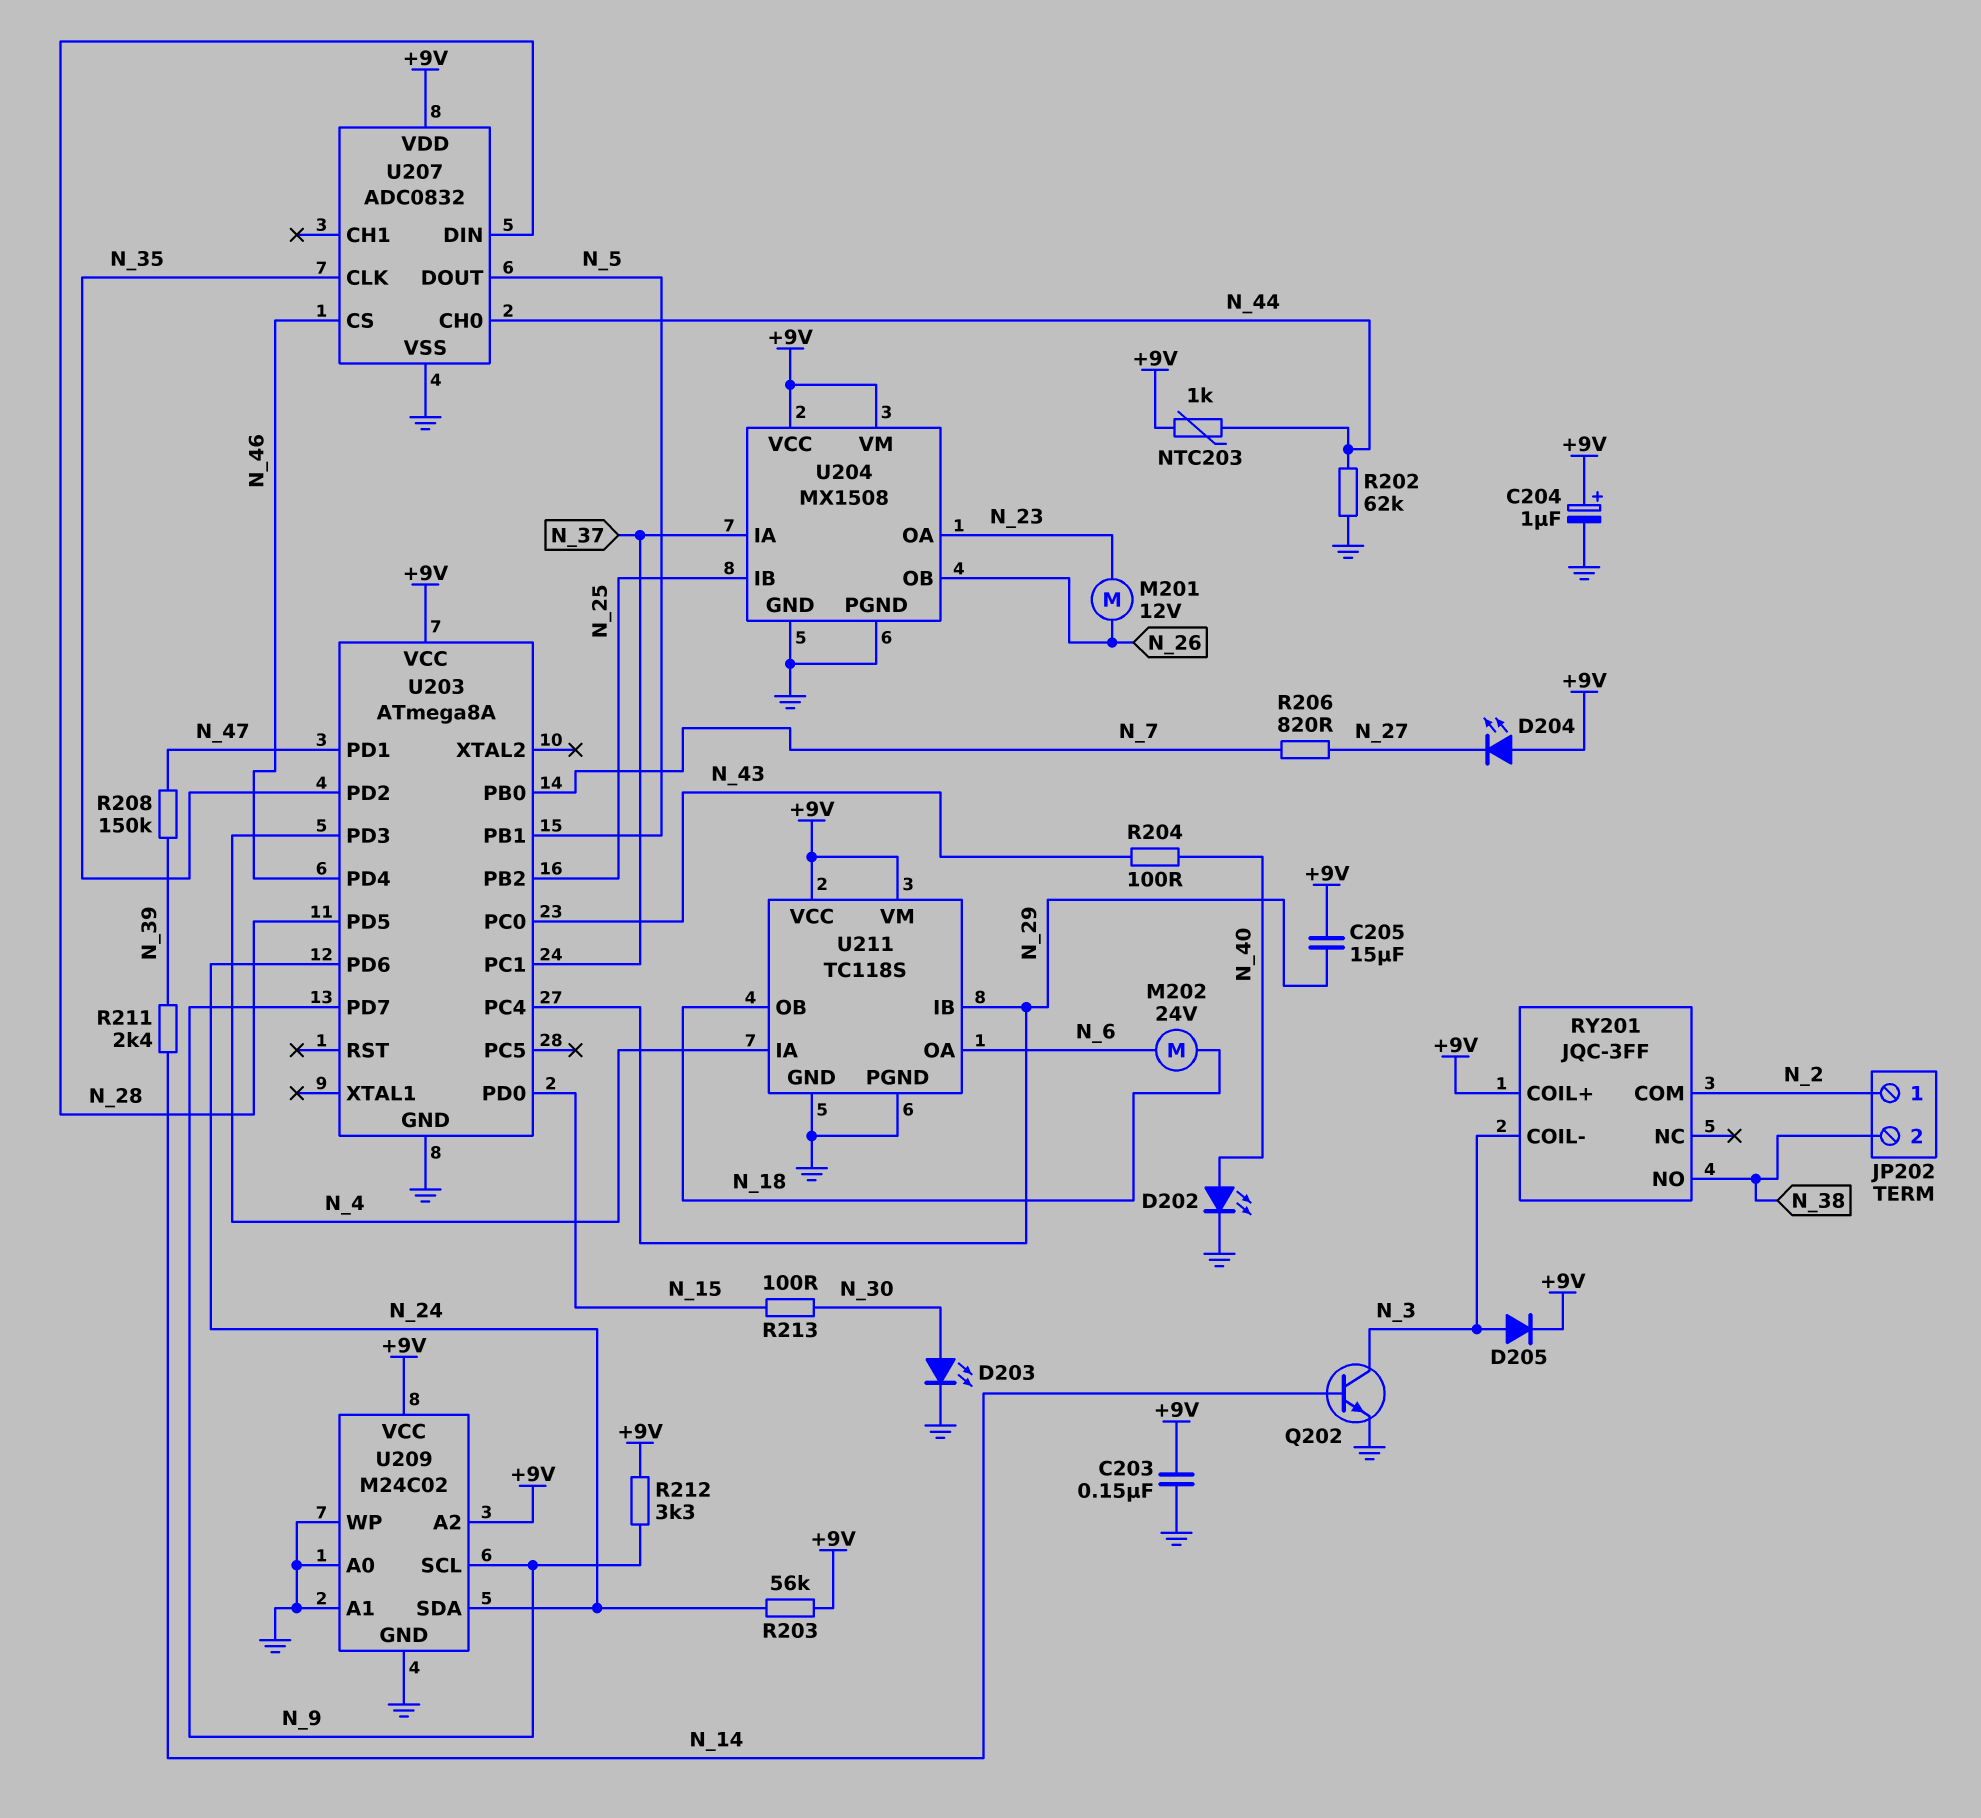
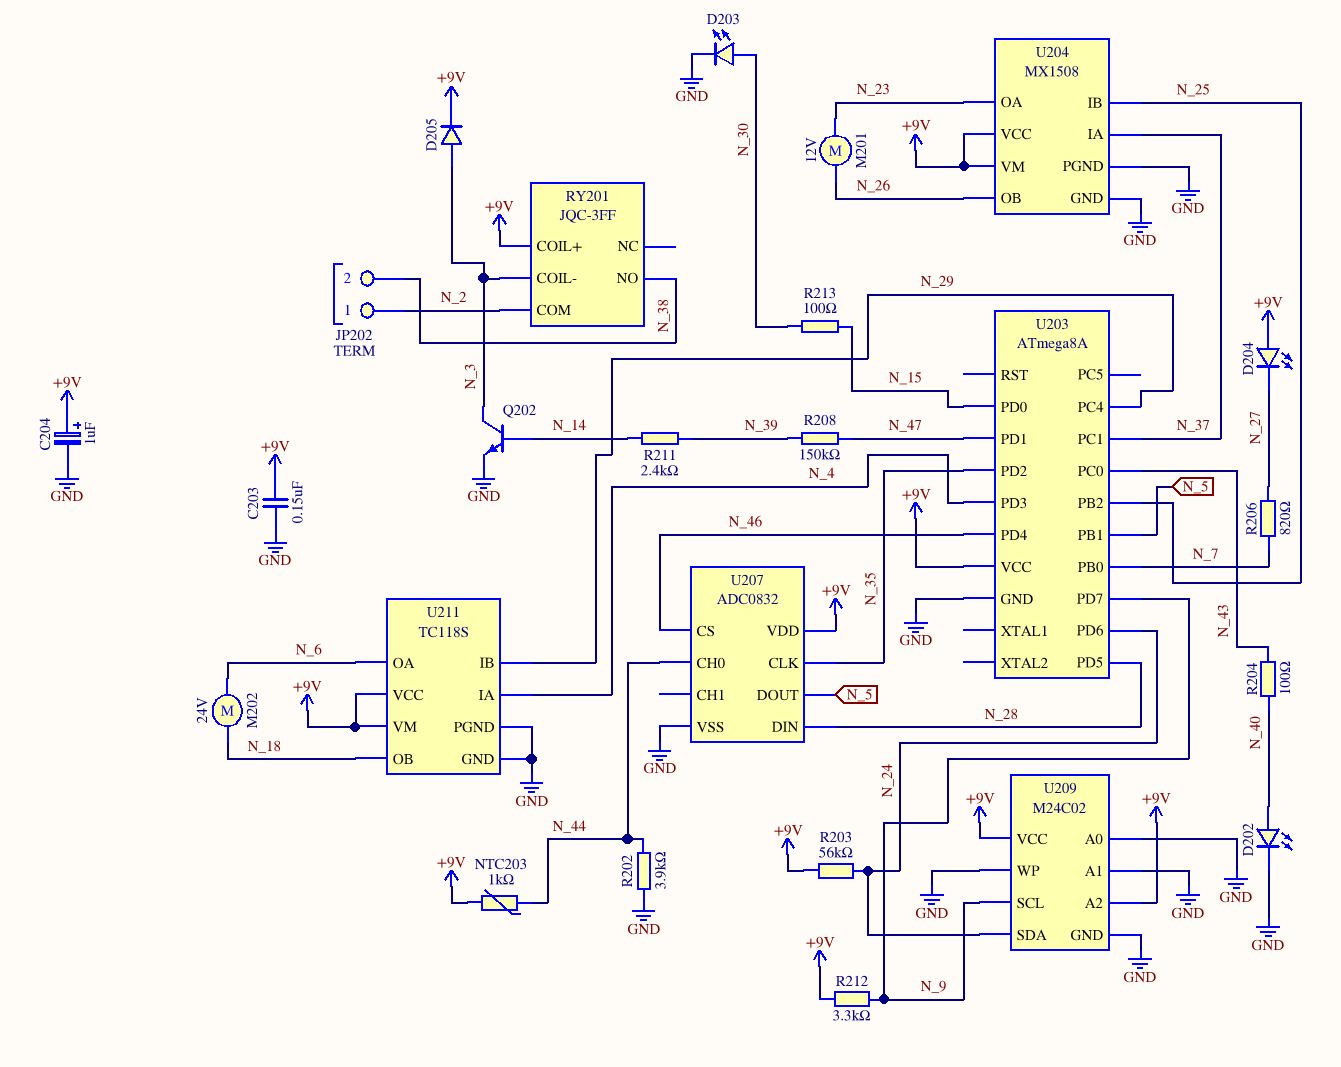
C205: 15uF (+9V, N_29) -> none
R202: 62k (GND, N_44) -> 3.9k (GND, N_44)

